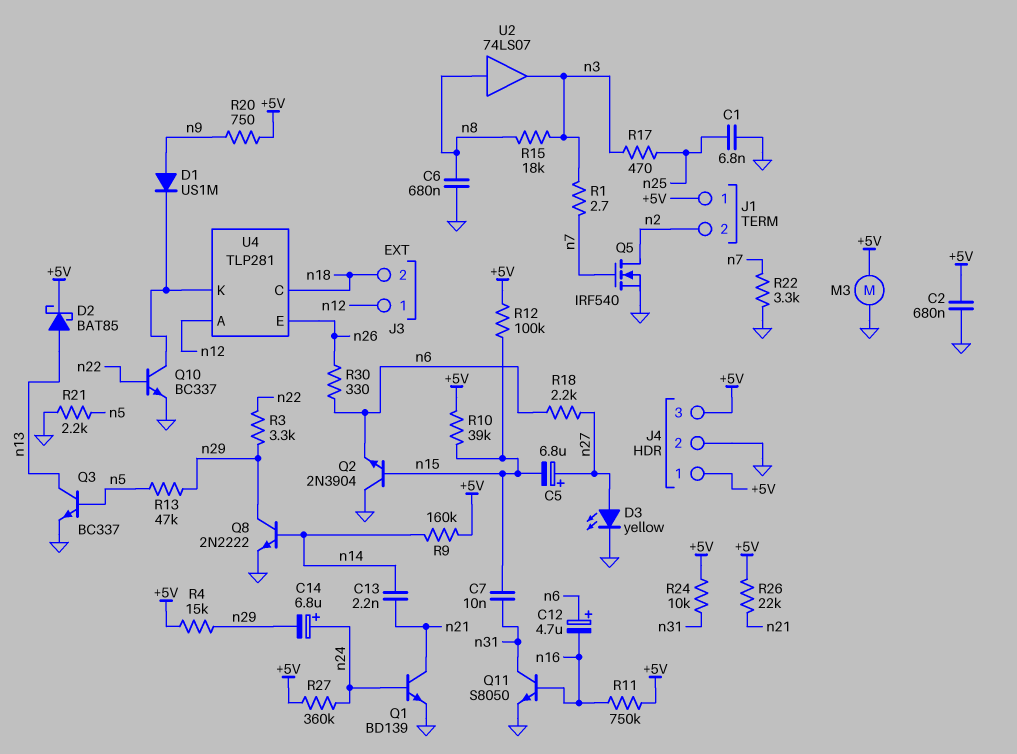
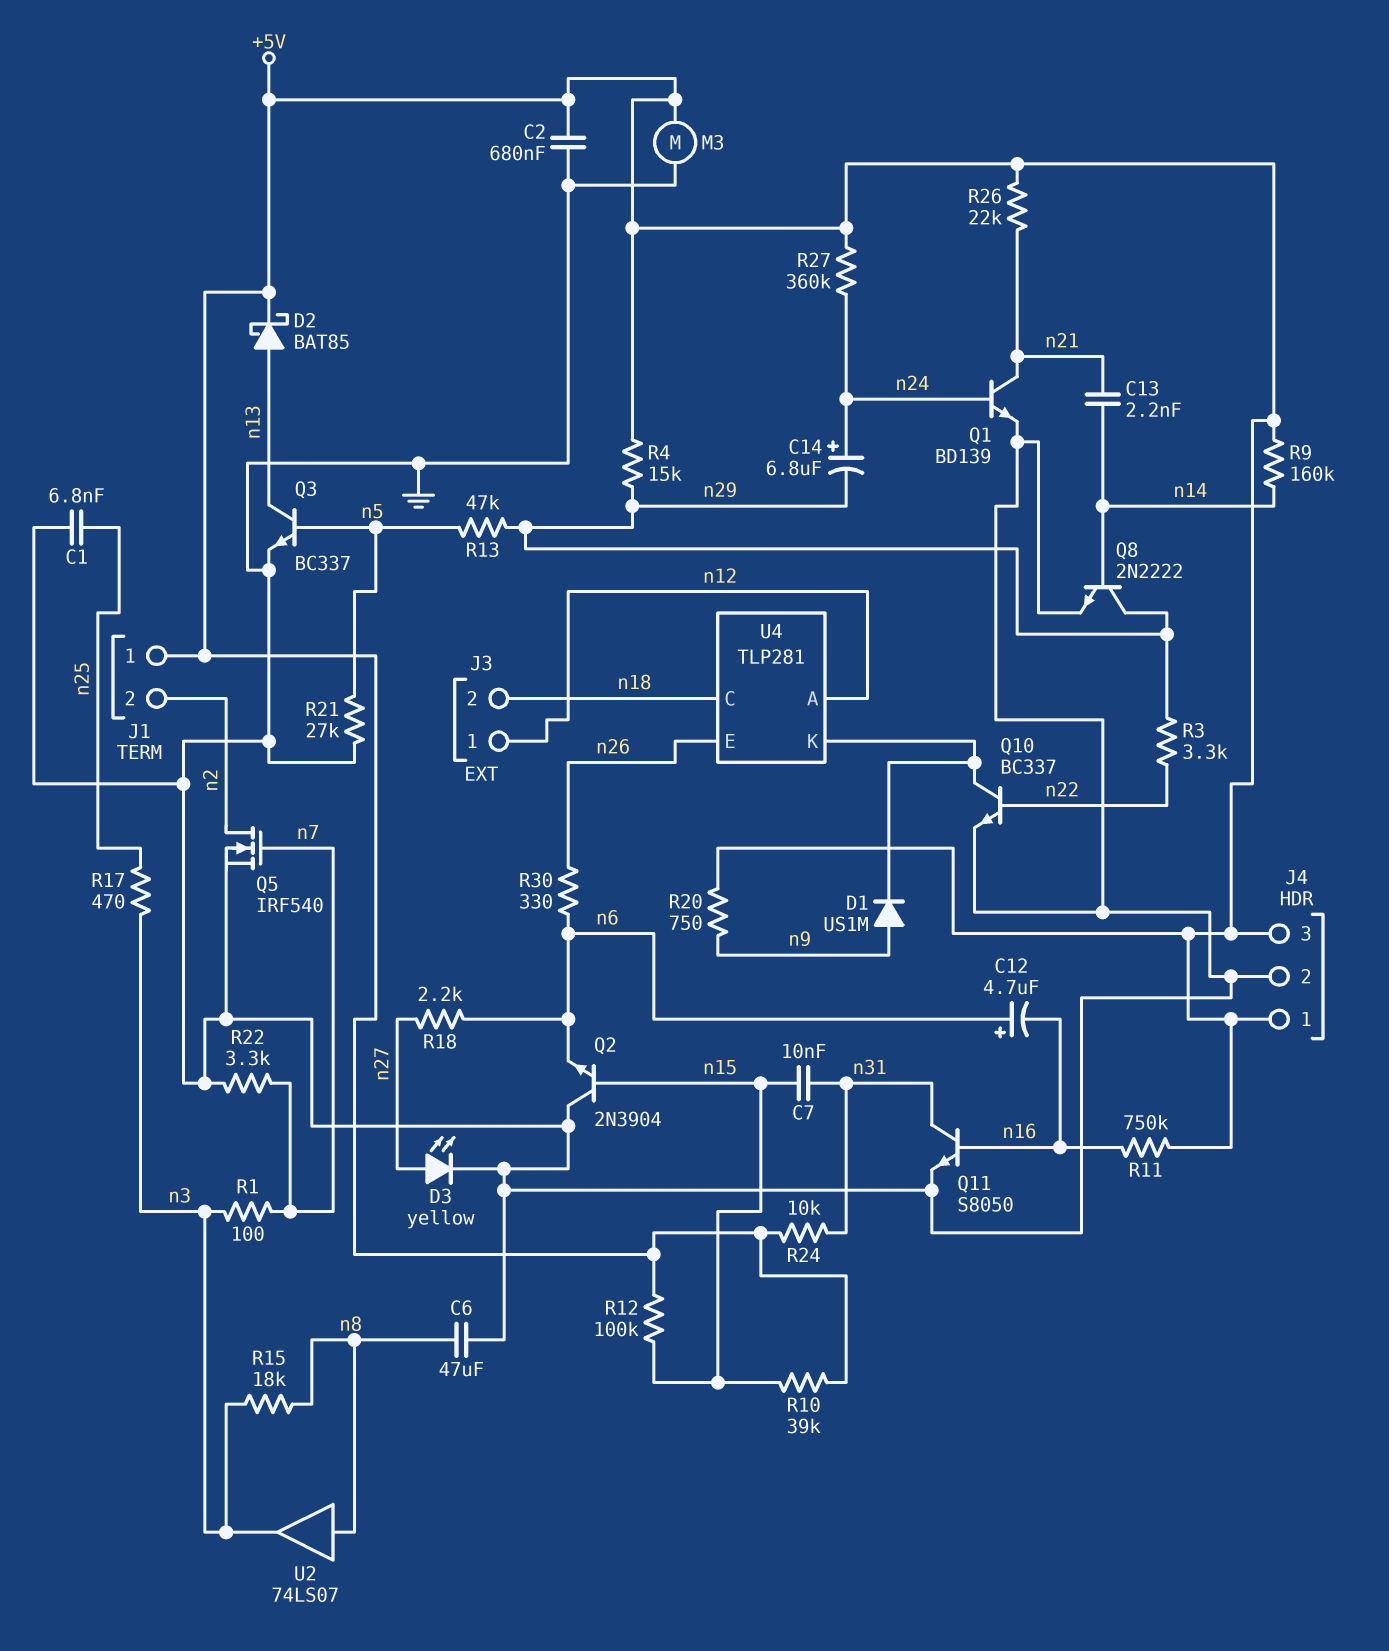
C5: 6.8uF (plus n27, minus n15) -> none
C6: 680nF (GND, n8) -> 47uF (GND, n8)
R1: 2.7 (n3, n7) -> 100 (n3, n7)
R21: 2.2k (GND, n5) -> 27k (GND, n5)

